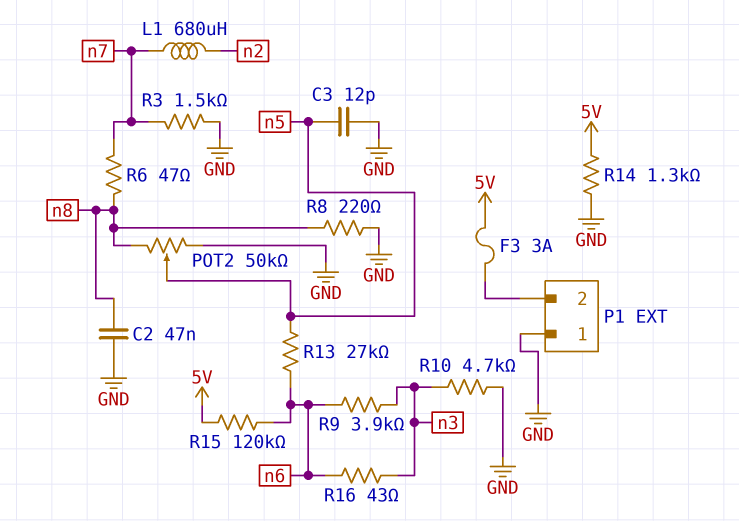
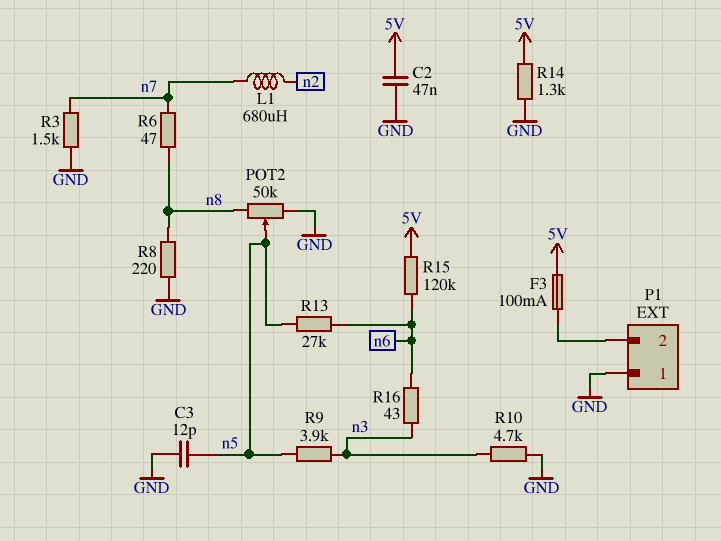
C2: 47nF (GND, n8) -> 47nF (5V, GND)
F3: 3A (5V, P1/2) -> 100mA (5V, P1/2)
R9: 3.9k (n3, n6) -> 3.9k (n3, n5)

